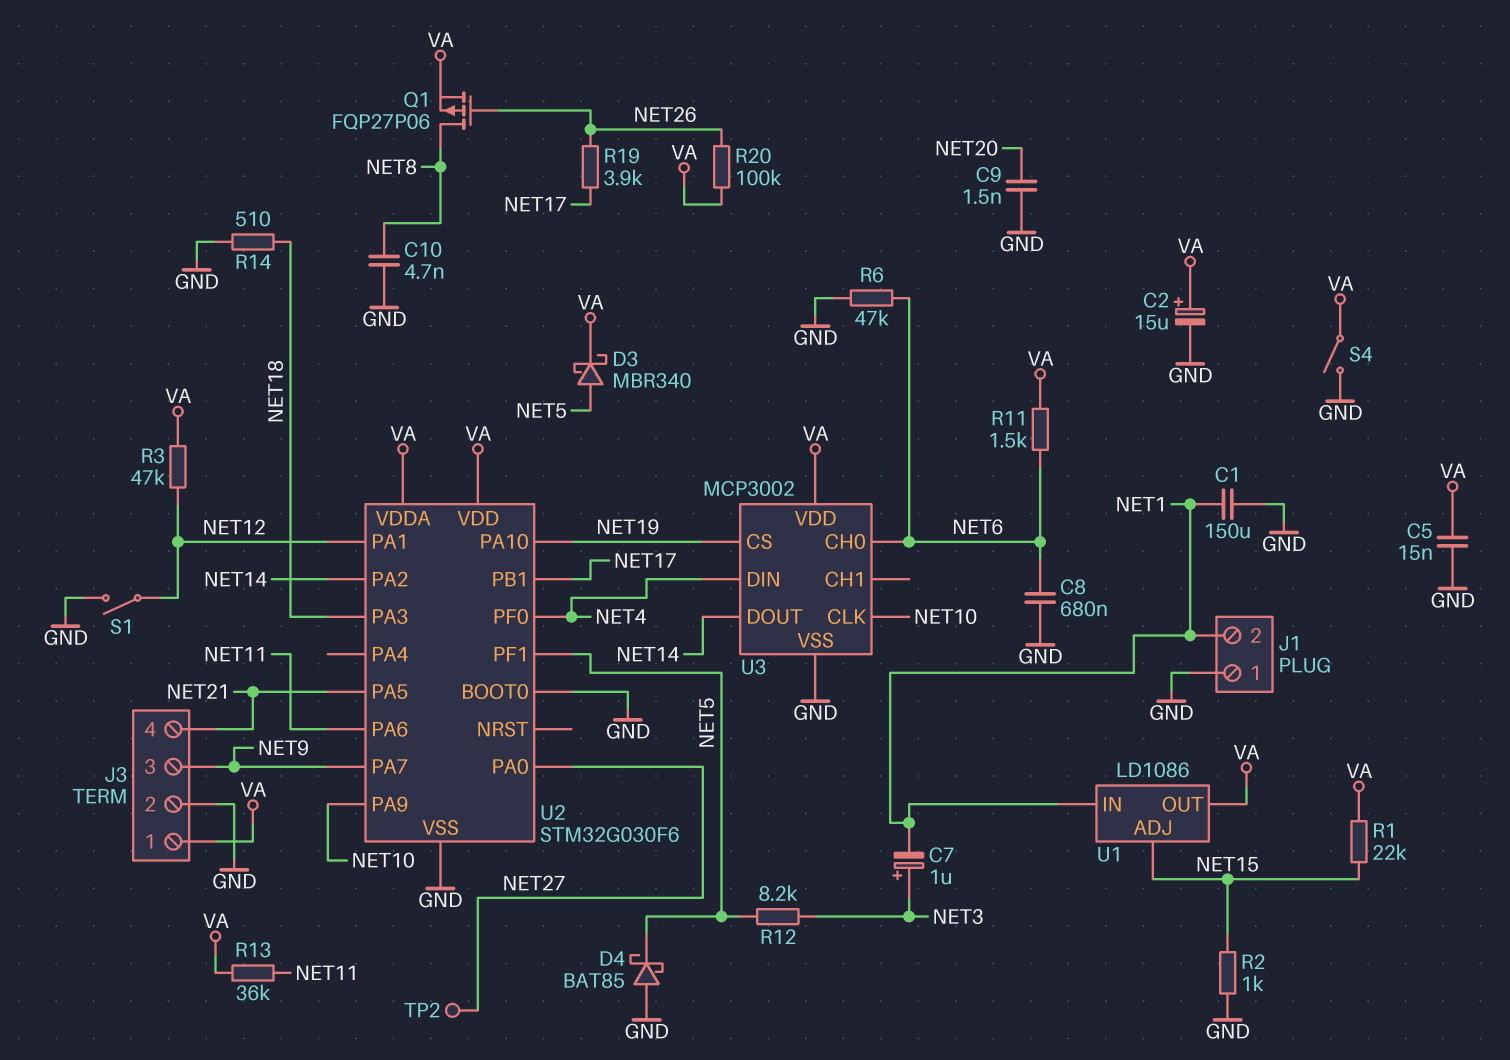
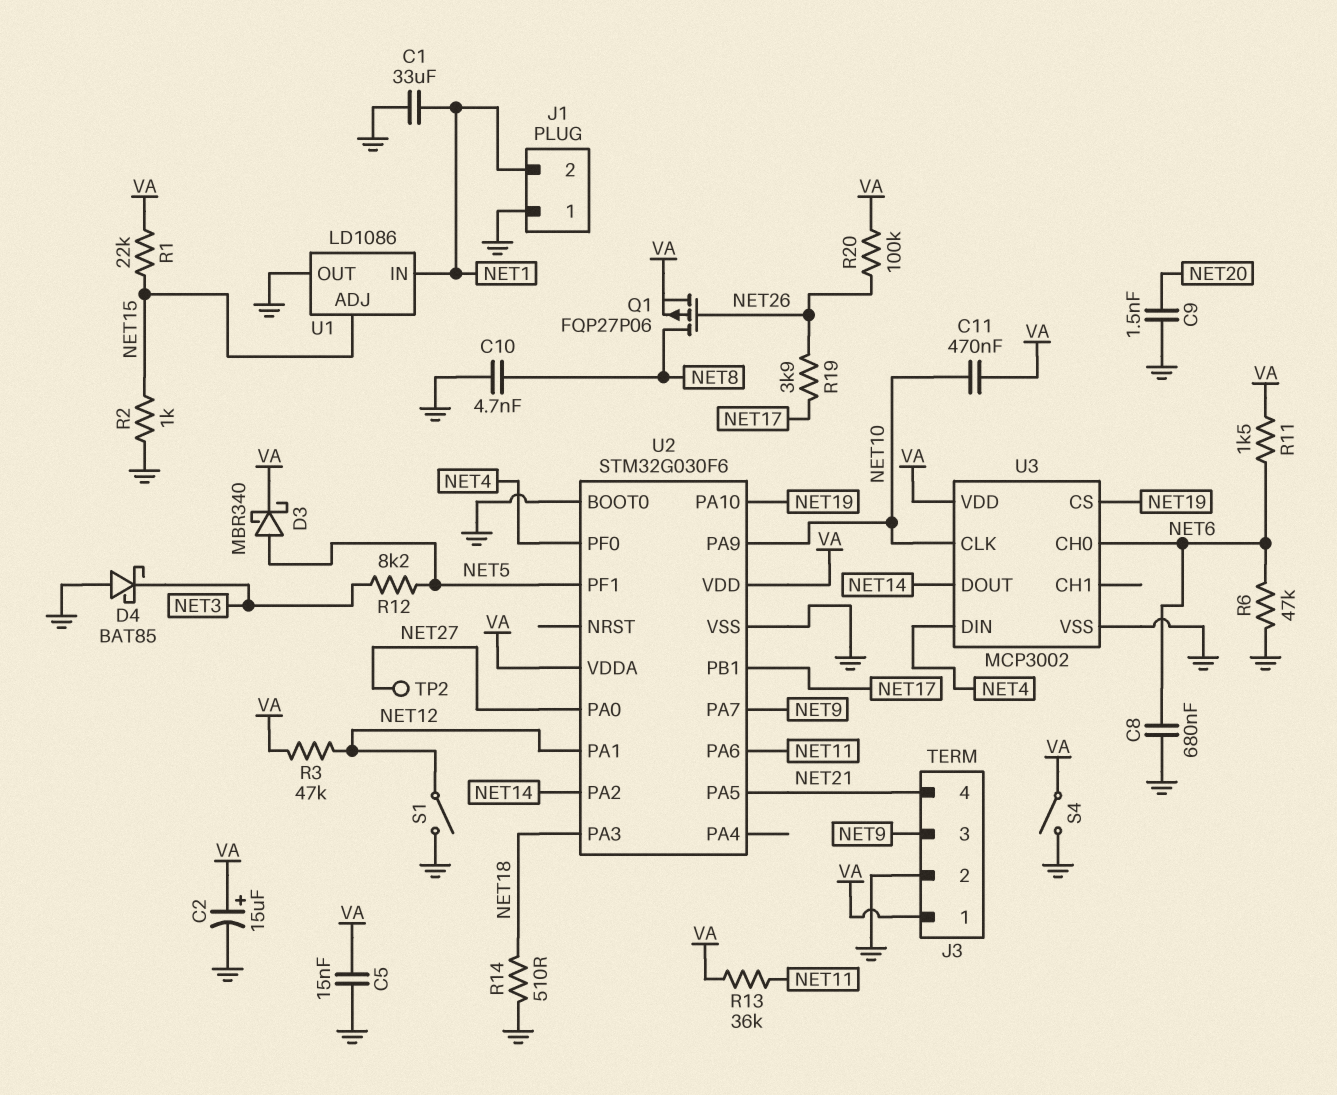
C1: 150uF (GND, NET1) -> 33uF (GND, NET1)
C7: 1uF (plus NET3, minus NET1) -> none
C11: none -> 470nF (NET10, VA)
D4: schottky BAT85 (A GND, K NET5) -> schottky BAT85 (A GND, K NET3)
U1 pin OUT: VA -> GND

